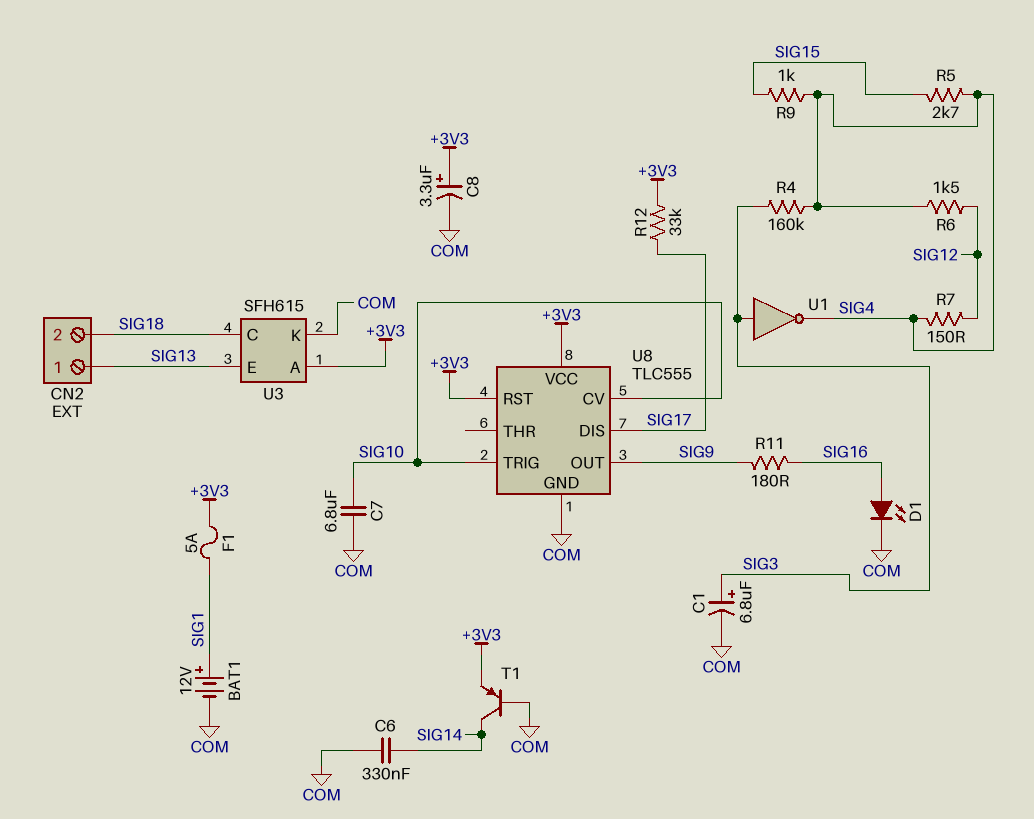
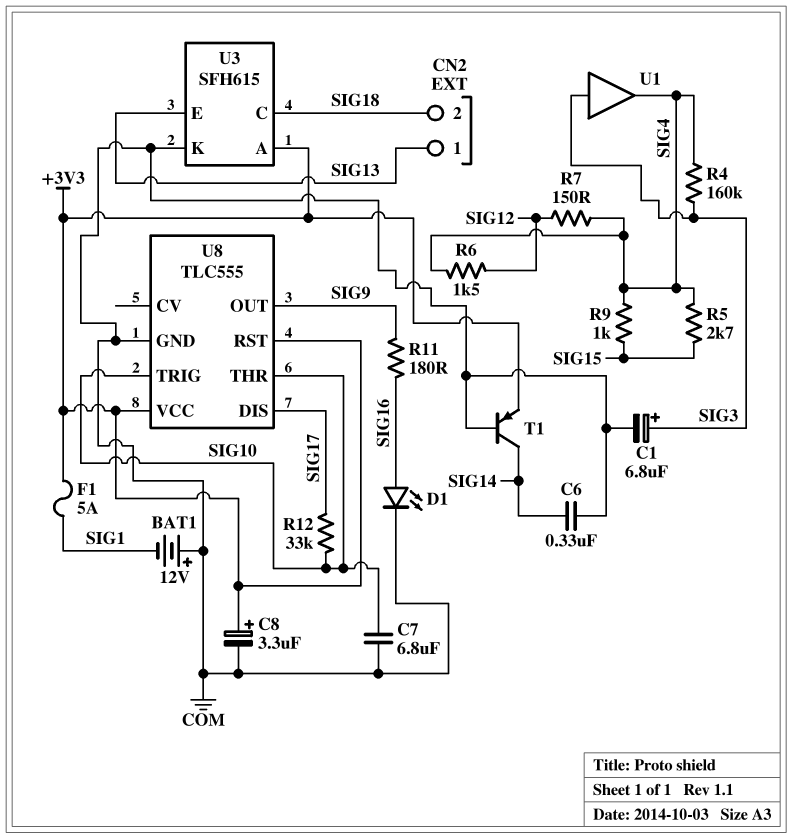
BAT1: 12V (plus SIG1, minus COM) -> 12V (plus COM, minus SIG1)
R12: 33k (+3V3, SIG17) -> 33k (SIG10, SIG17)
U1: NOT (in SIG3, out SIG4) -> buffer (in SIG3, out SIG4)
U8 pin CV: SIG10 -> none
U8 pin THR: none -> SIG10

